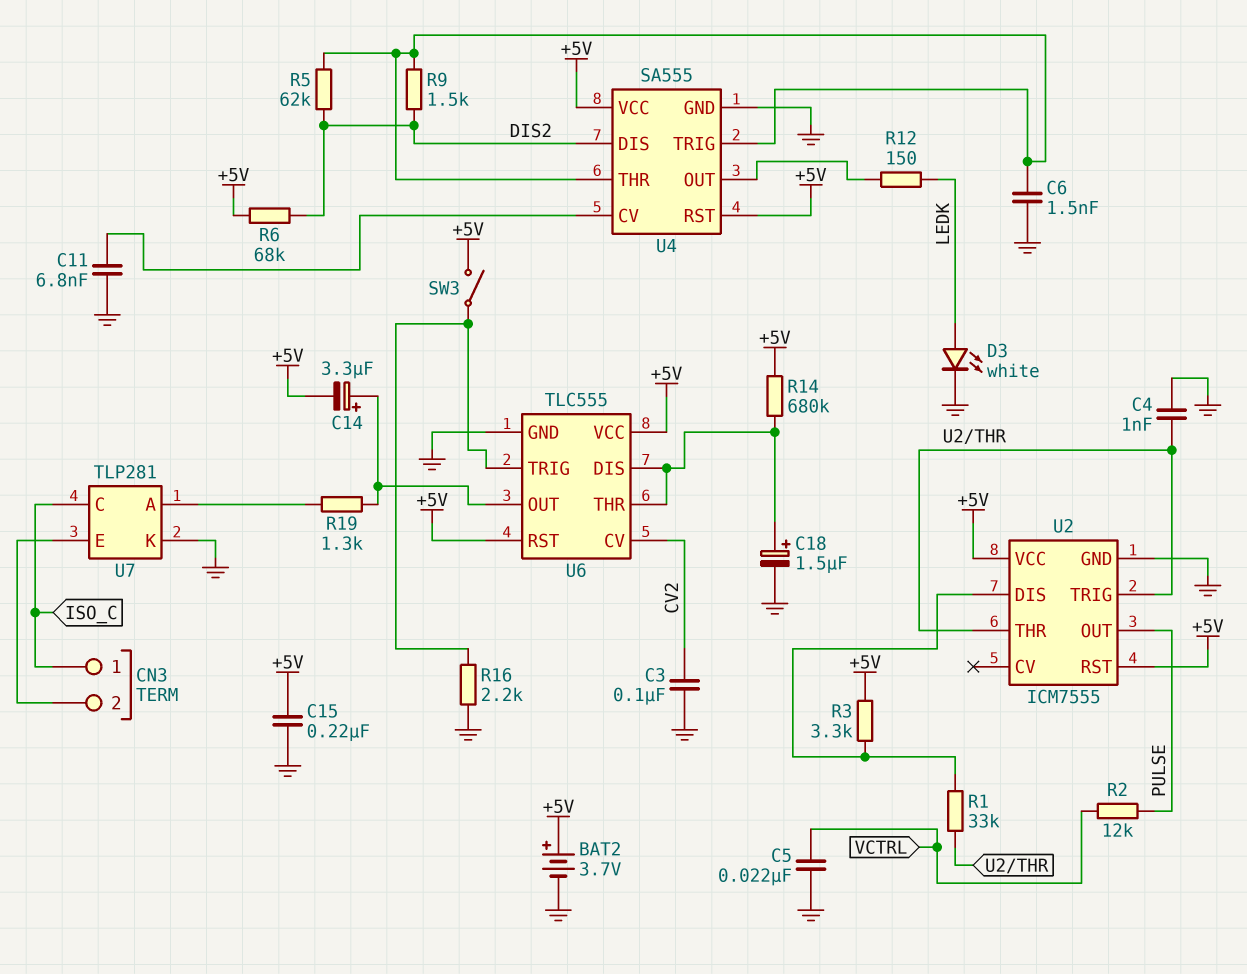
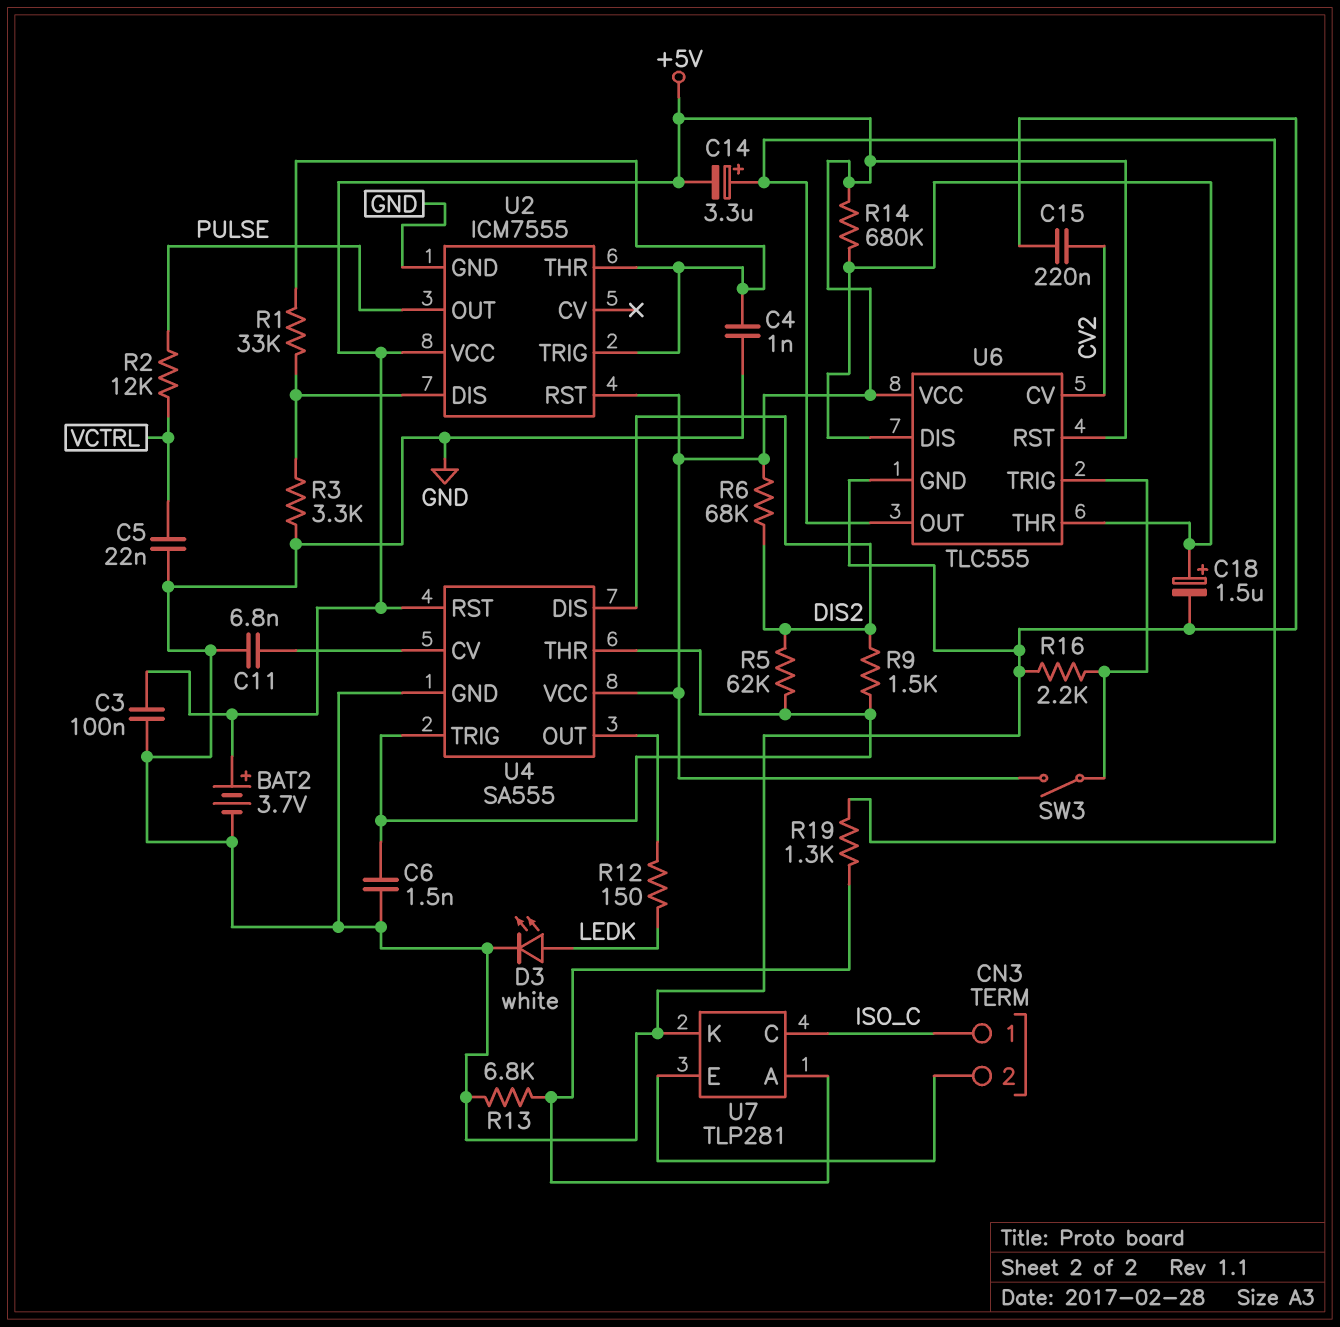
C3: 100nF (CV2, GND) -> 100nF (+5V, GND)
C15: 220nF (+5V, GND) -> 220nF (CV2, GND)
R3: 3.3k (+5V, U2/DIS) -> 3.3k (GND, U2/DIS)
R13: none -> 6.8k (GND, U7/A)

